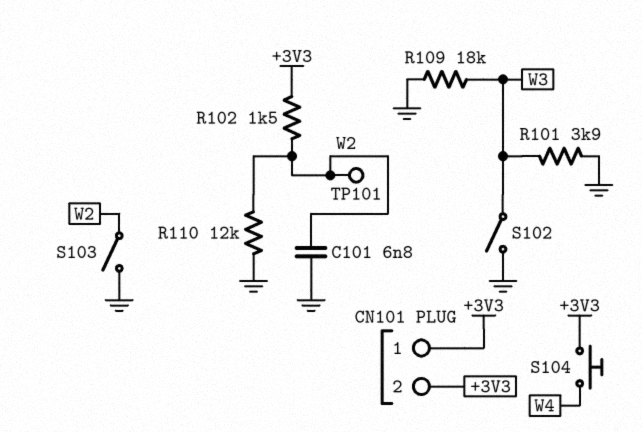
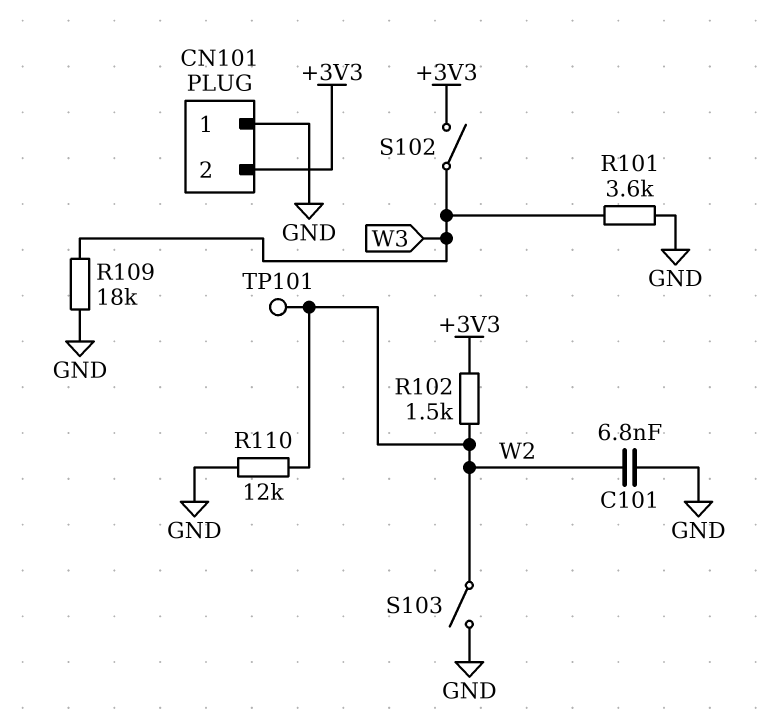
CN101 pin 1: +3V3 -> GND
R101: 3.9k (GND, W3) -> 3.6k (GND, W3)
S102: switch (GND, W3) -> switch (+3V3, W3)
S104: button (+3V3, W4) -> none

